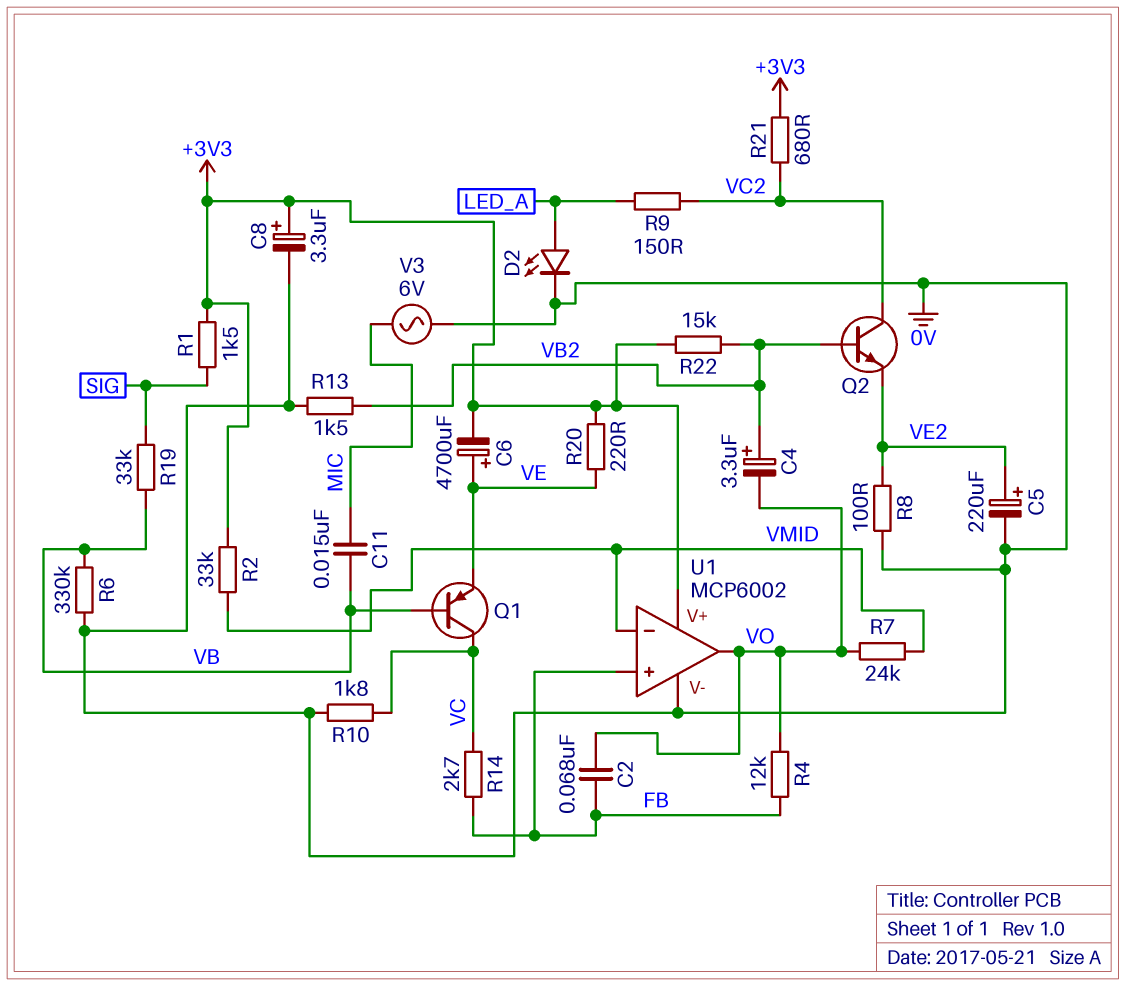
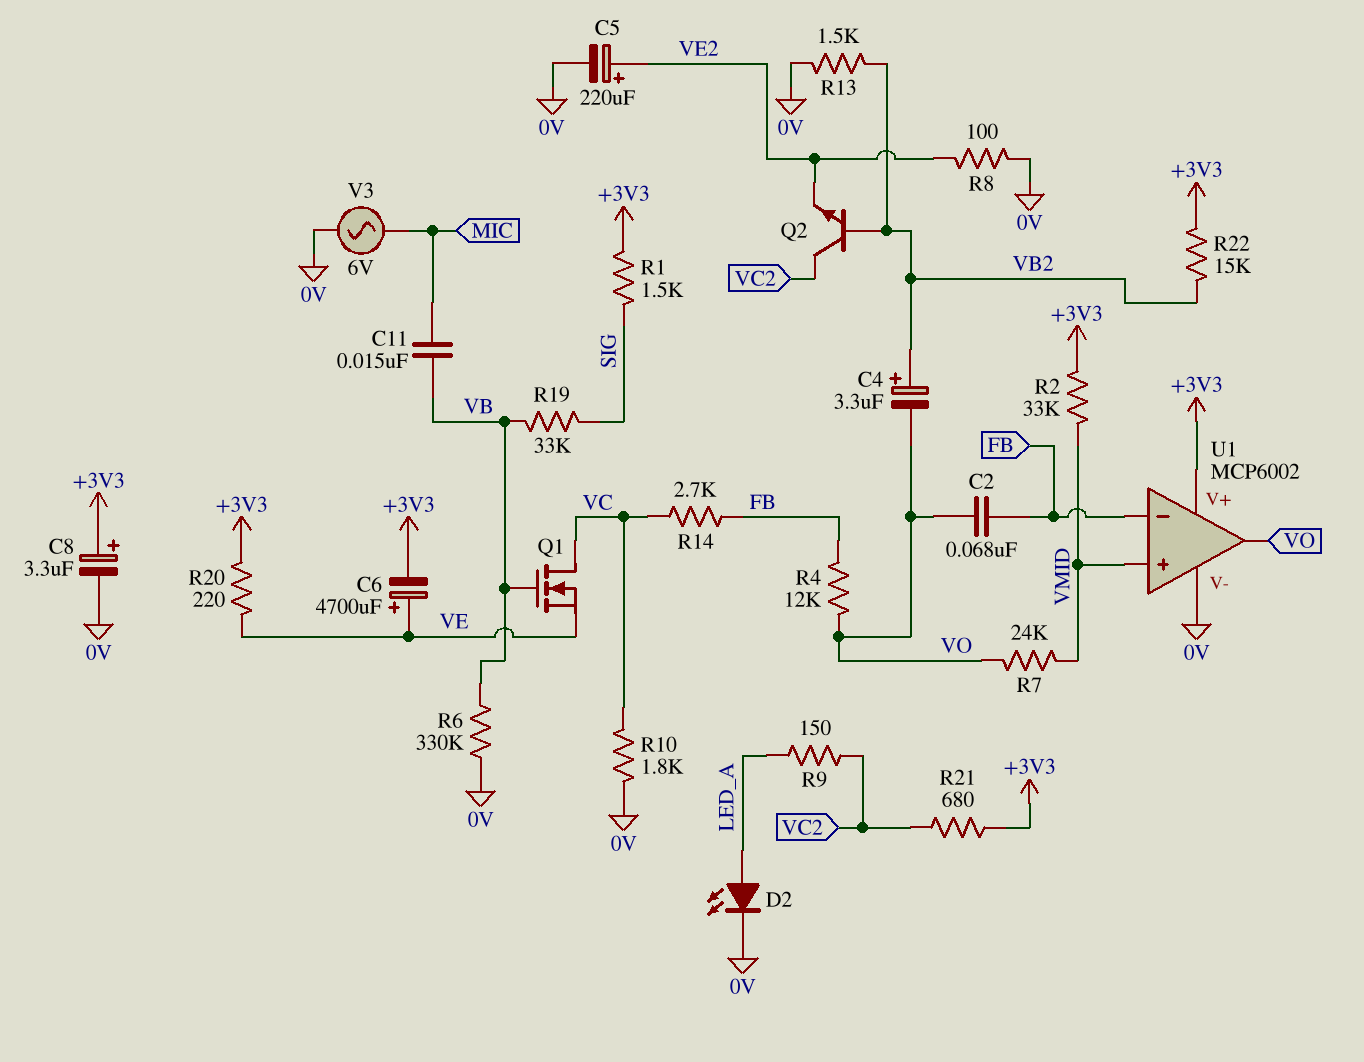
Q1: PNP (B VB, C VC, E VE) -> NMOS (G VB, D VC, S VE)
U1 pin in+: FB -> VMID
U1 pin in-: VMID -> FB

